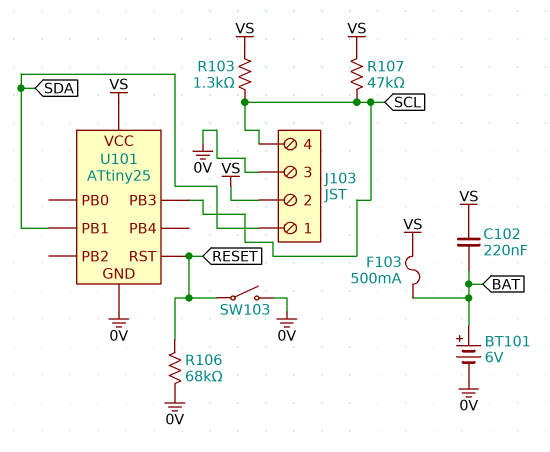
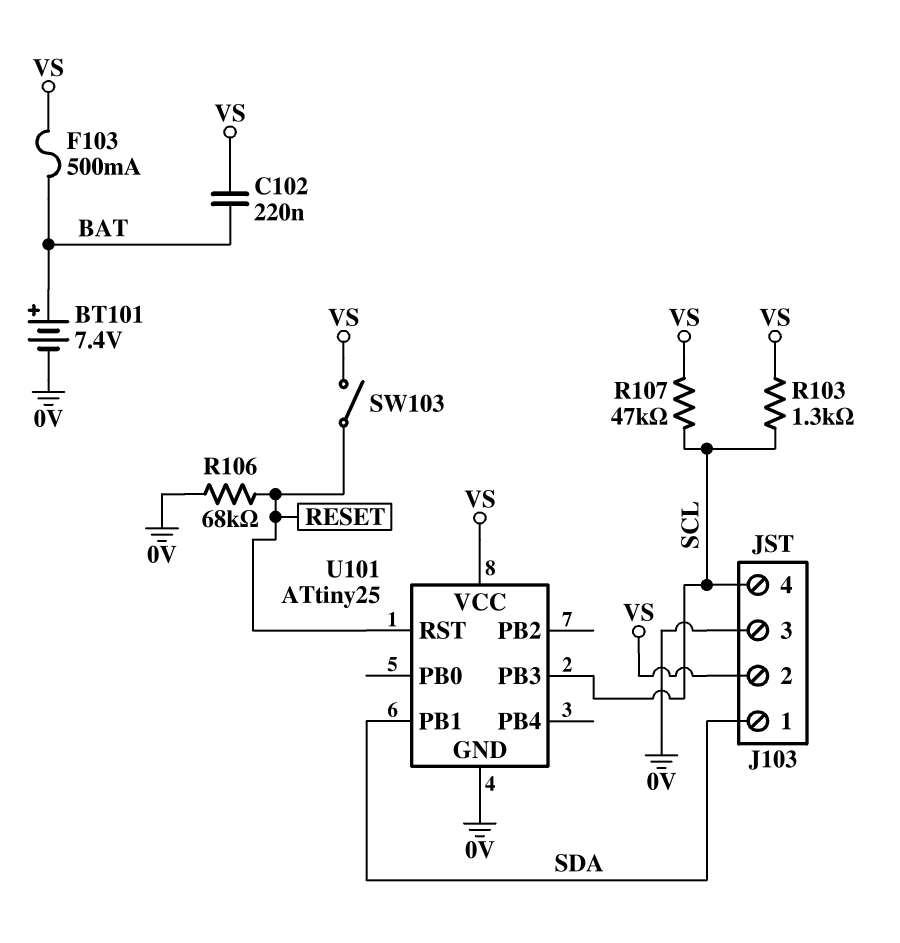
BT101: 6V (plus BAT, minus 0V) -> 7.4V (plus BAT, minus 0V)
SW103: switch (0V, RESET) -> switch (RESET, VS)

